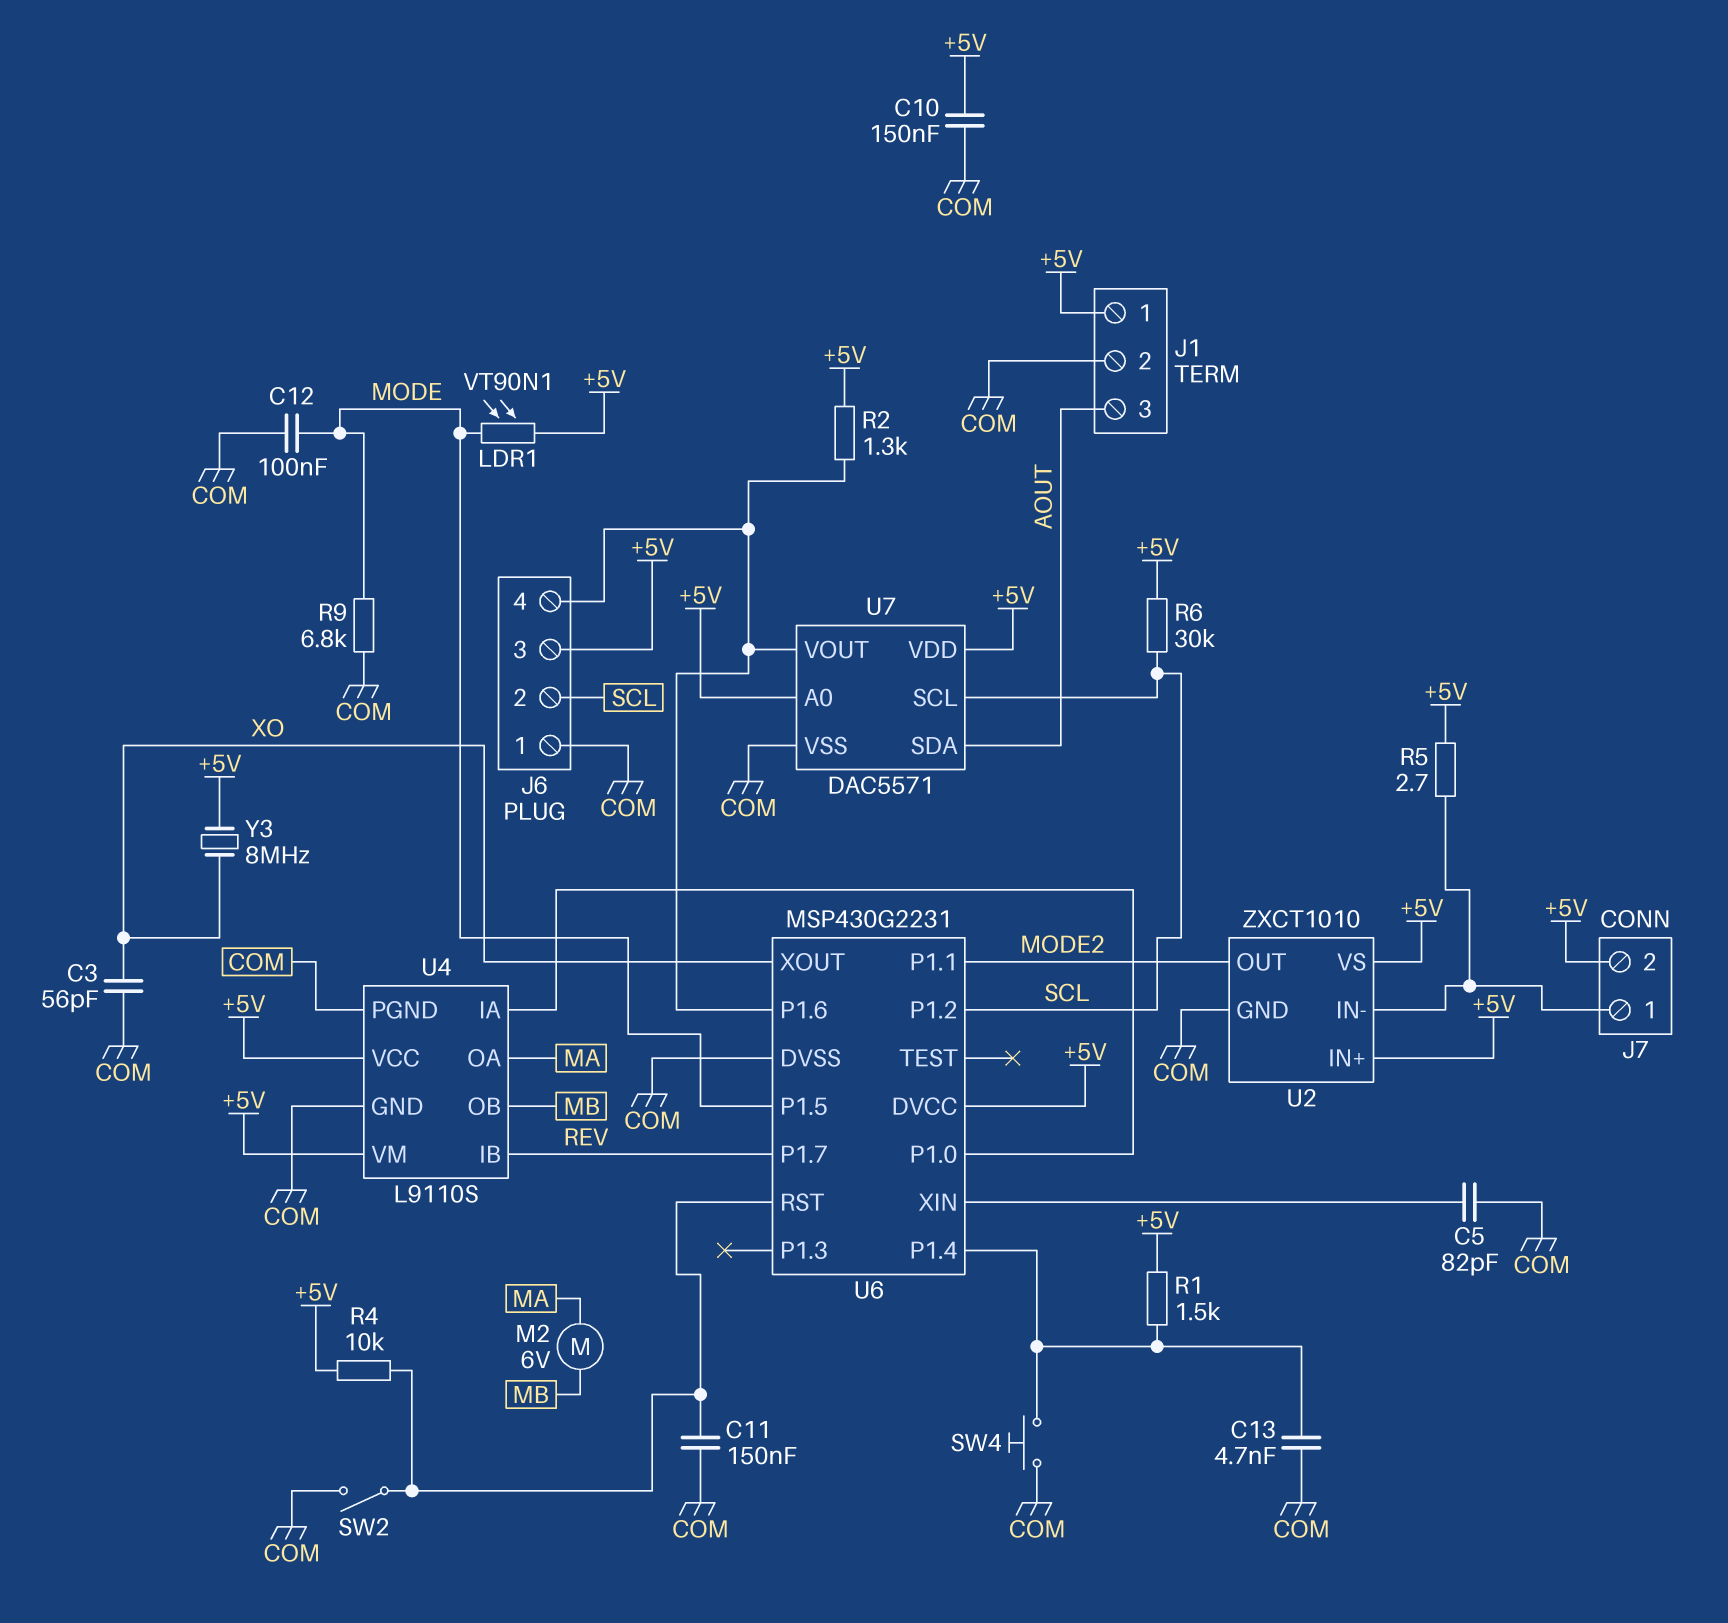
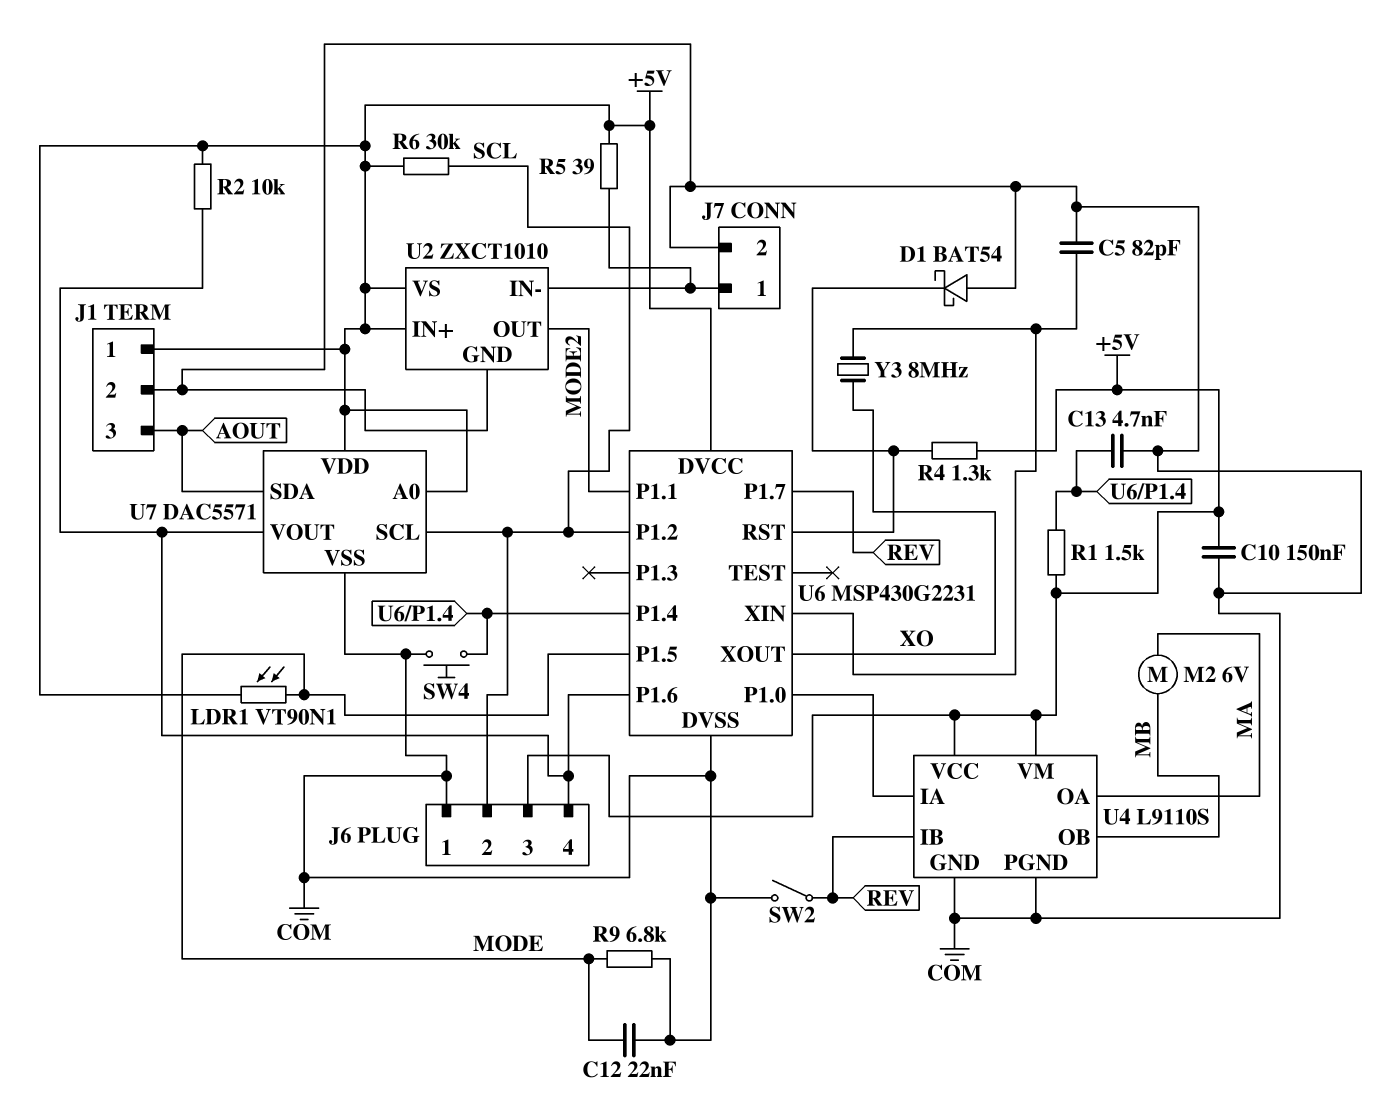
C3: 56pF (COM, XO) -> none
C11: 150nF (COM, U6/RST) -> none
C12: 100nF (COM, MODE) -> 22nF (COM, MODE)
D1: none -> schottky BAT54 (A COM, K U6/RST)
J7 pin 2: +5V -> COM
R2: 1.3k (+5V, J6/4) -> 10k (+5V, J6/4)
R4: 10k (+5V, U6/RST) -> 1.3k (+5V, U6/RST)
R5: 2.7 (+5V, J7/1) -> 39 (+5V, J7/1)
SW2: switch (COM, U6/RST) -> switch (COM, REV)
Y3: 8MHz (+5V, XO) -> 8MHz (U6/XIN, XO)

